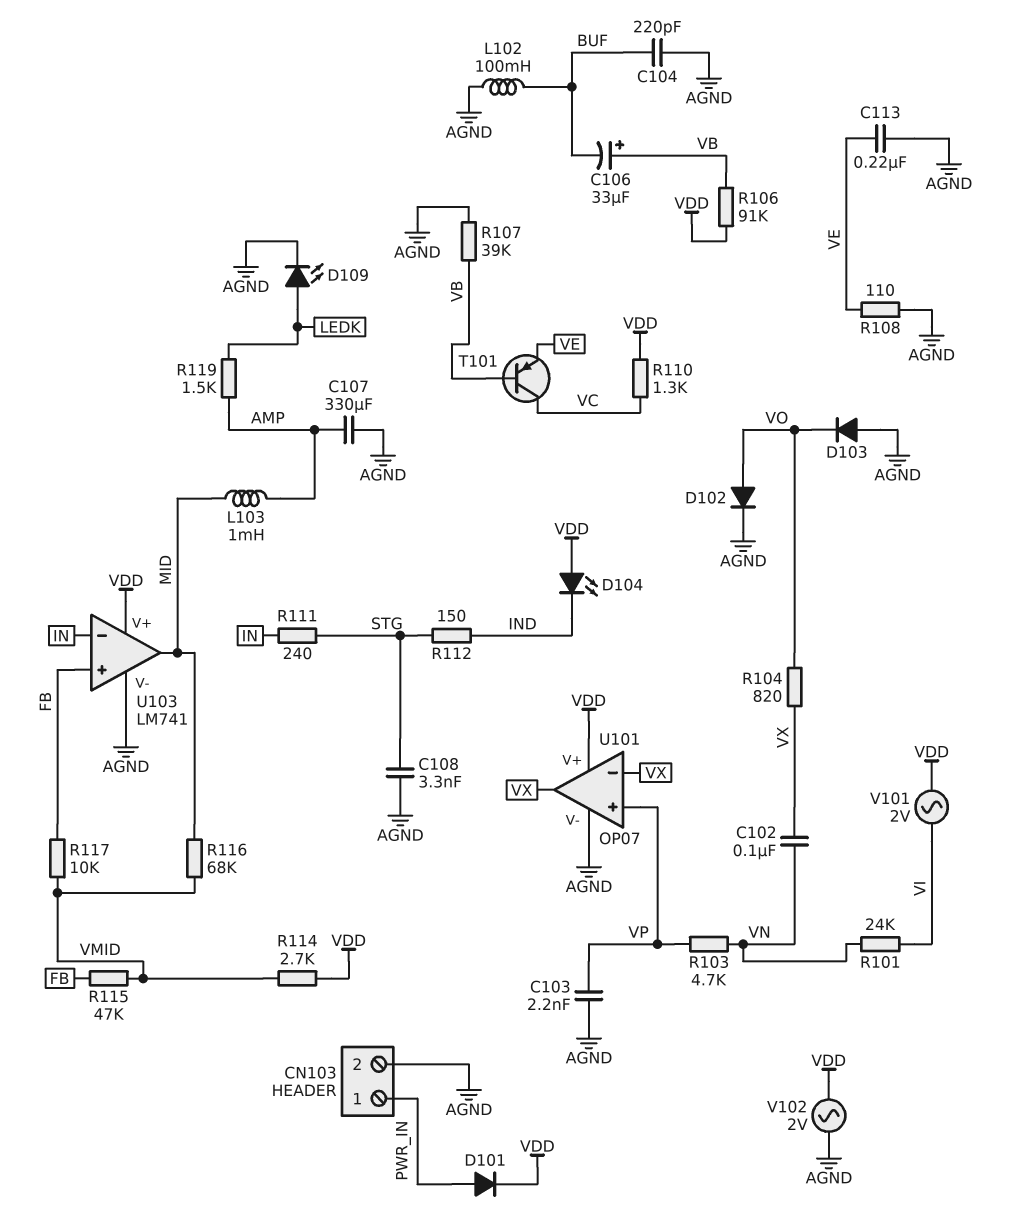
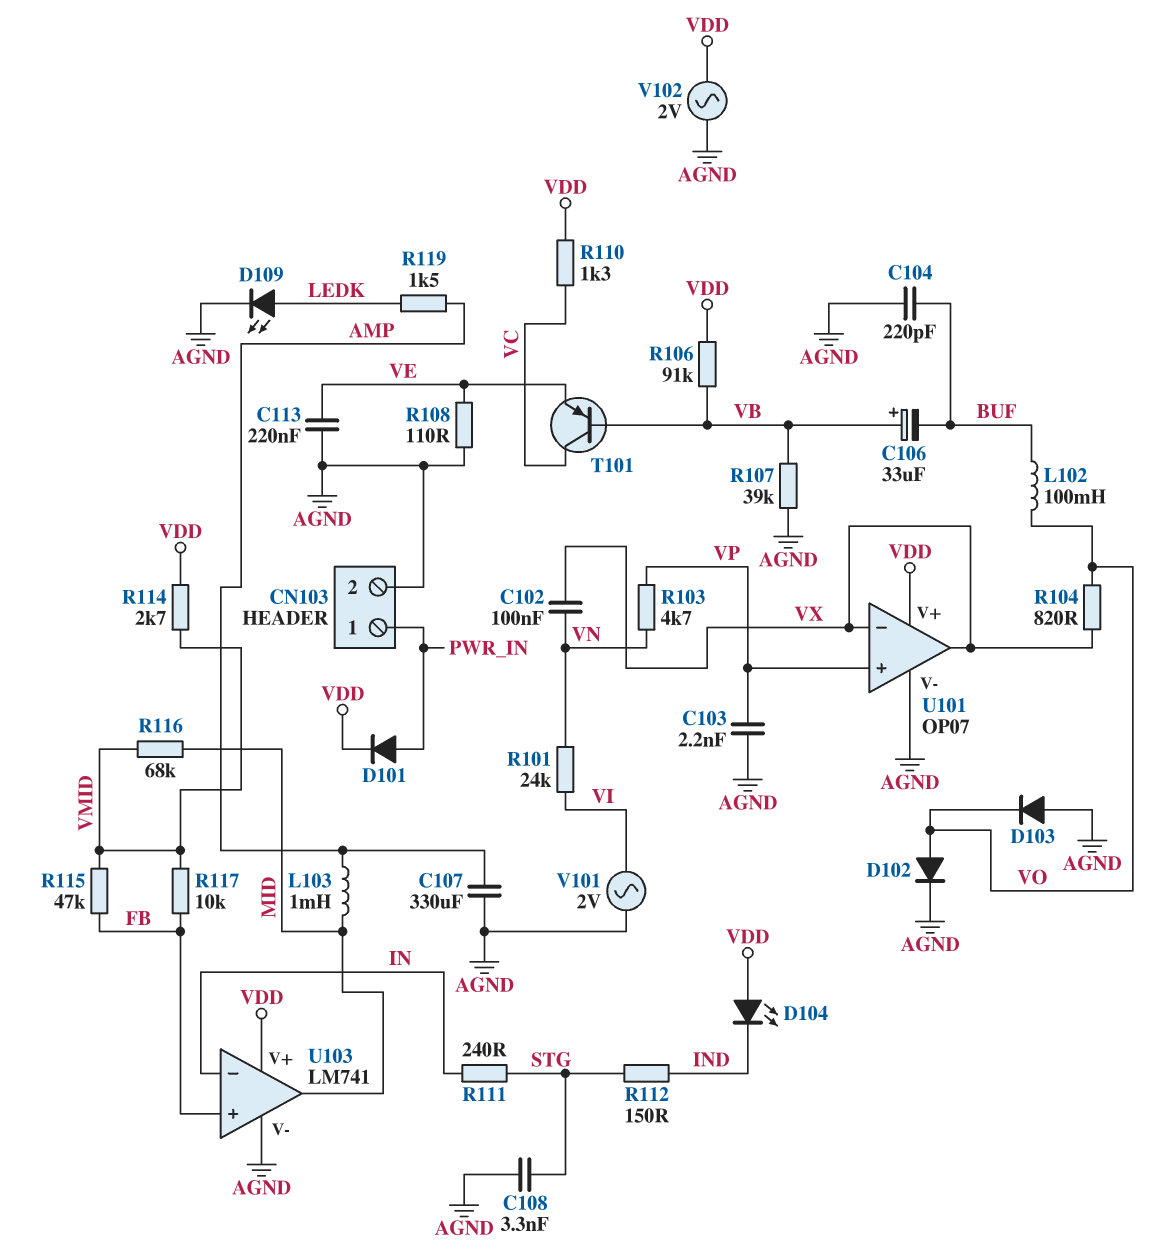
L102: 100mH (AGND, BUF) -> 100mH (BUF, VO)
V101: AC 2V (VDD, VI) -> AC 2V (AGND, VI)

